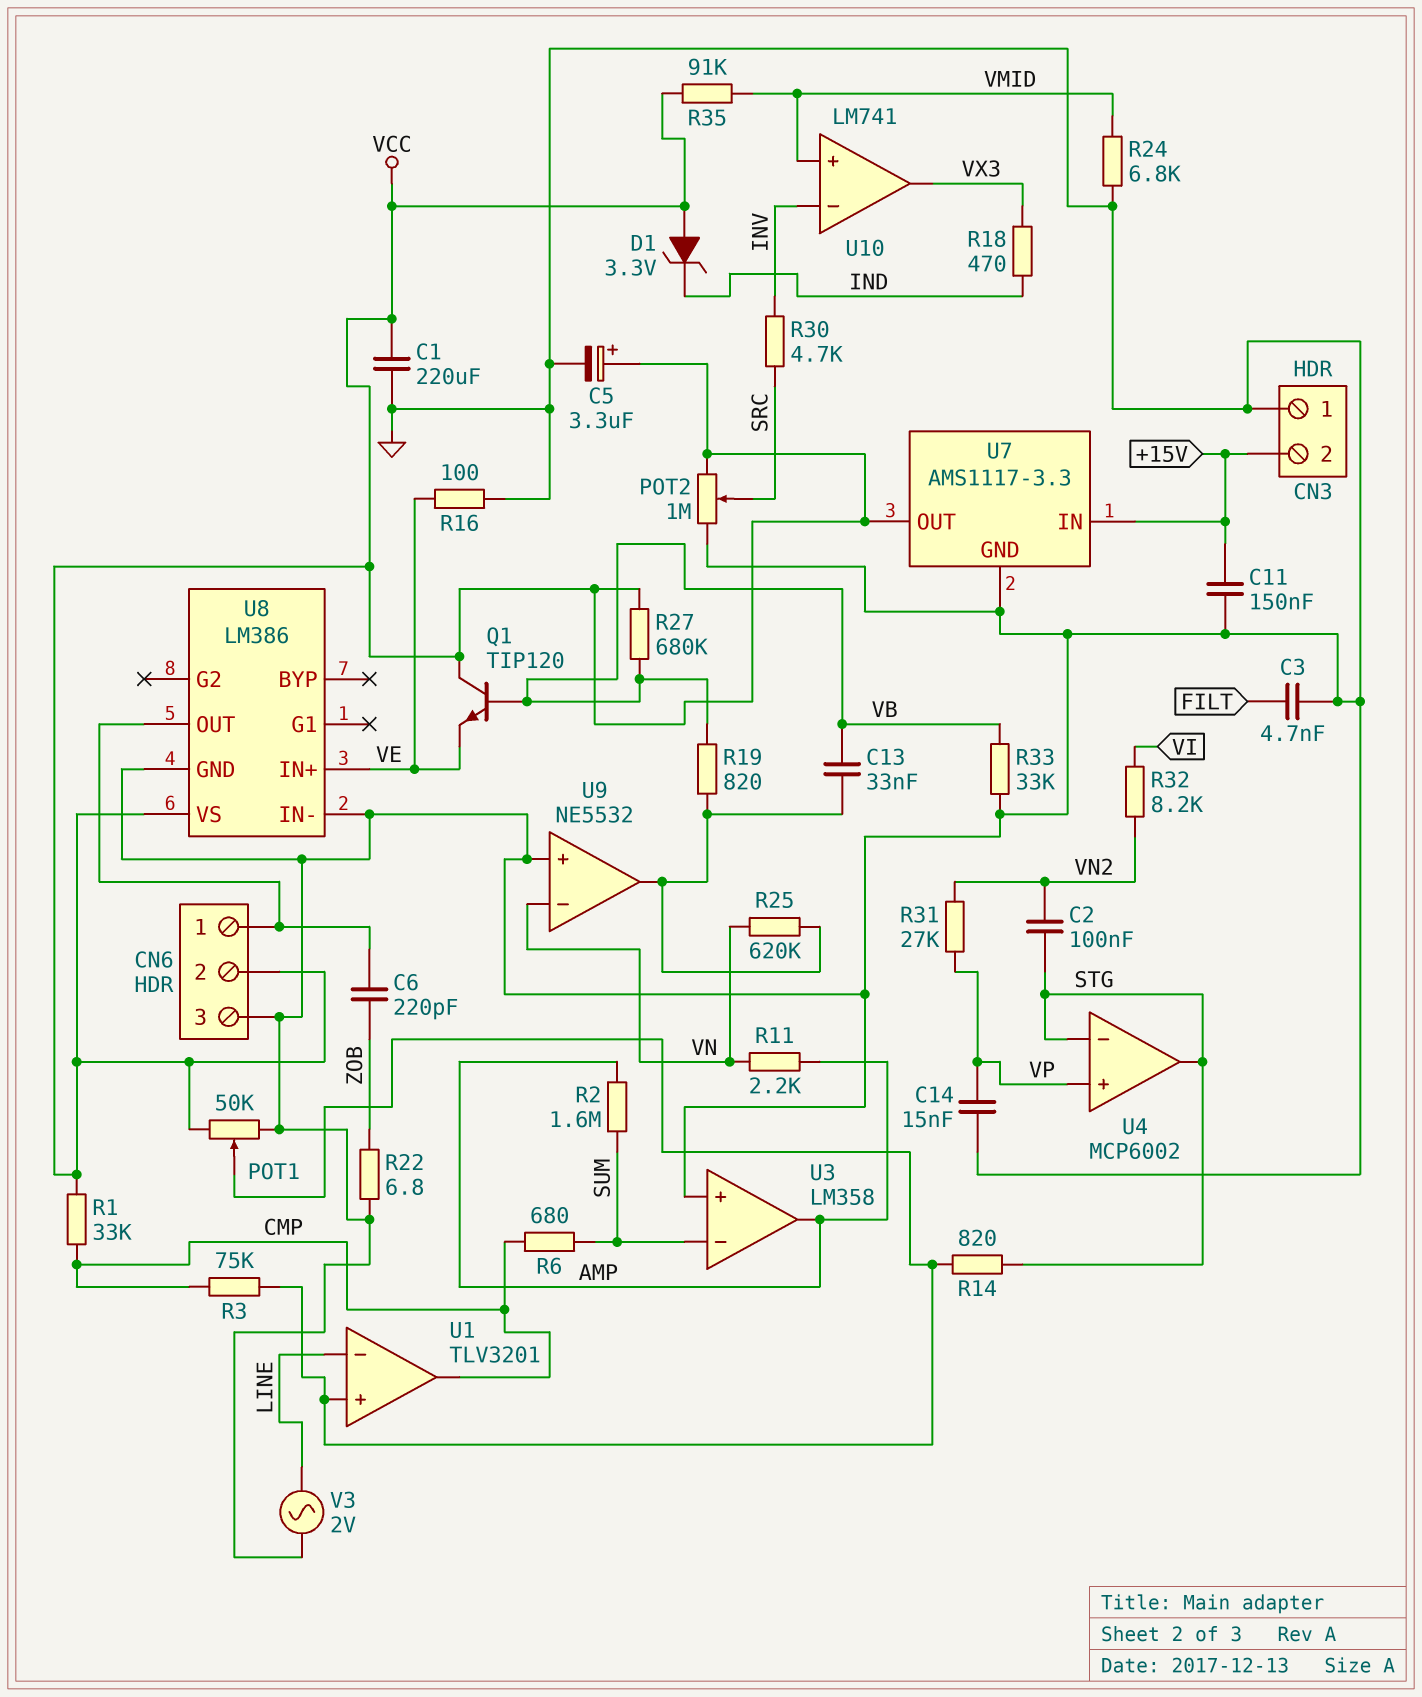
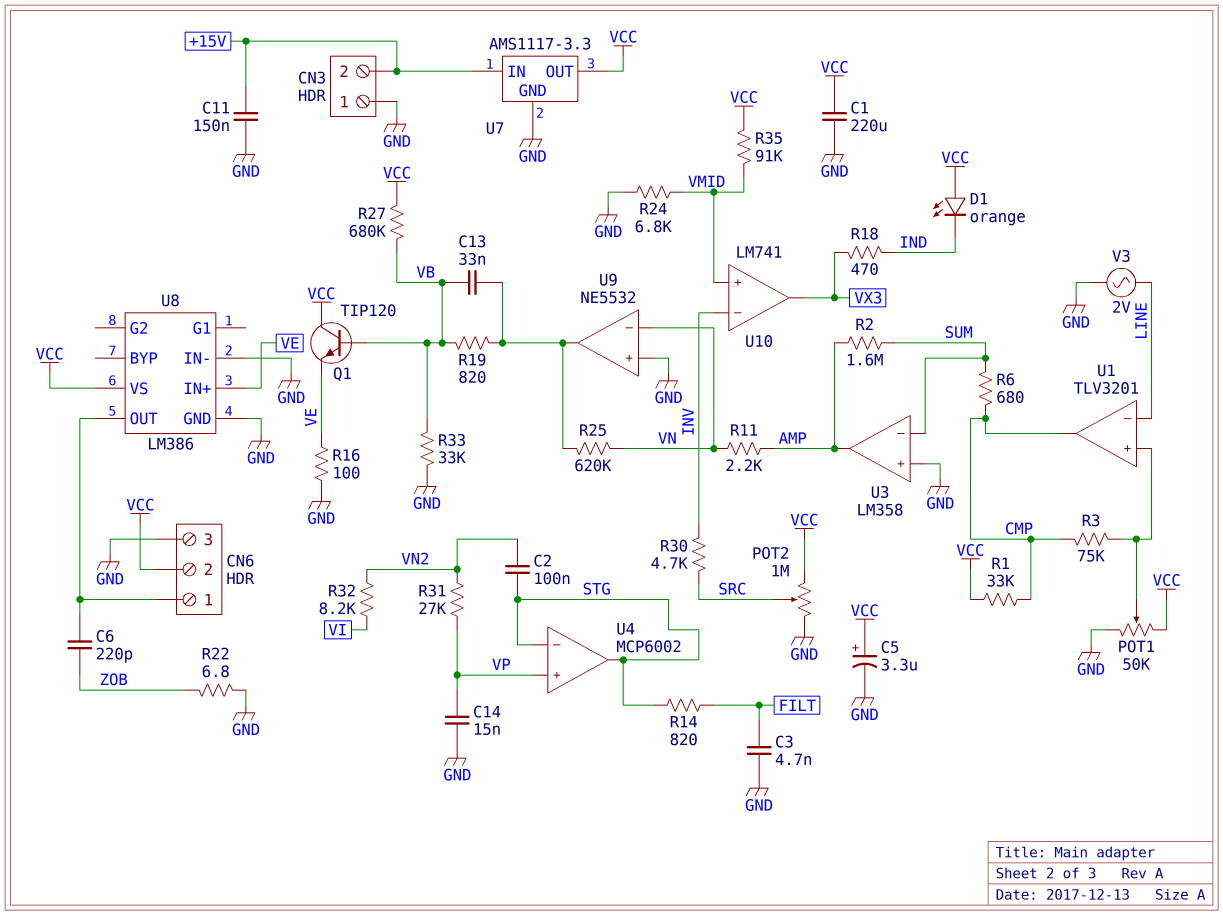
D1: zener 3.3V (A VCC, K IND) -> LED orange (A VCC, K IND)
R14: 820 (STG, U1/in+) -> 820 (FILT, STG)

